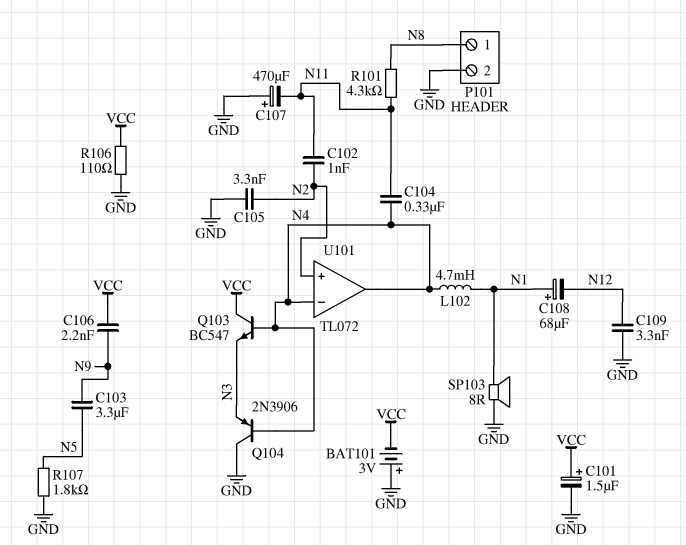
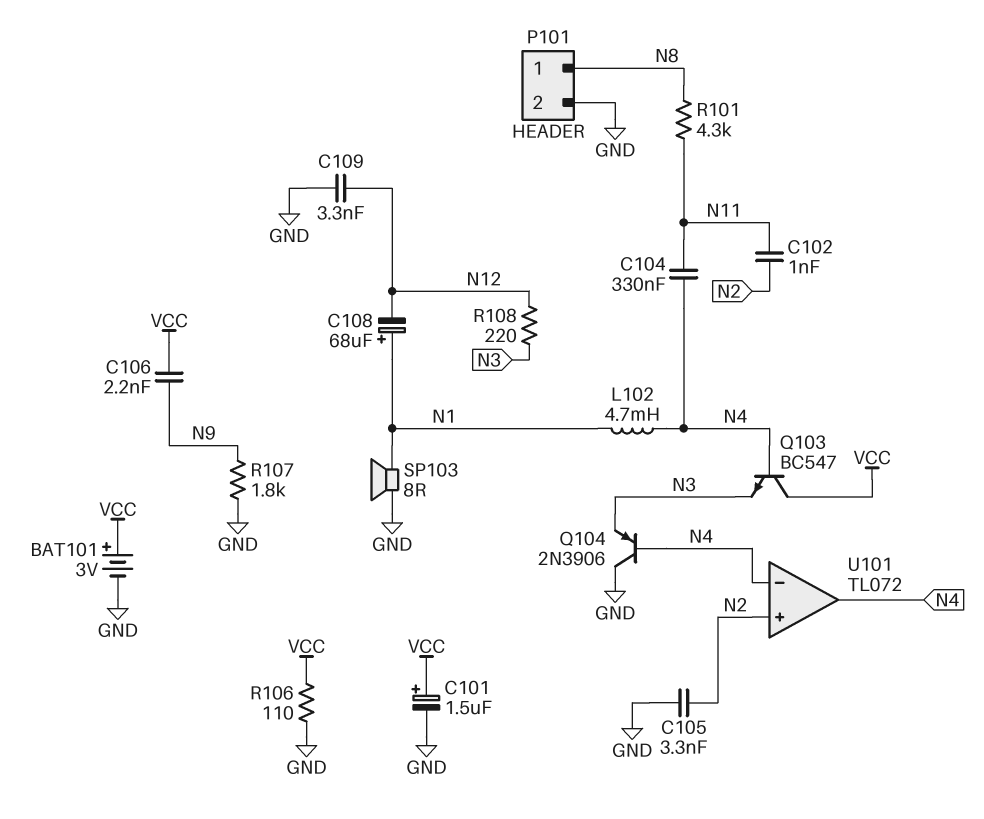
BAT101: 3V (plus GND, minus VCC) -> 3V (plus VCC, minus GND)
C103: 3.3uF (N5, N9) -> none
C107: 470uF (plus GND, minus N11) -> none
R107: 1.8k (GND, N5) -> 1.8k (GND, N9)
R108: none -> 220 (N3, N12)

